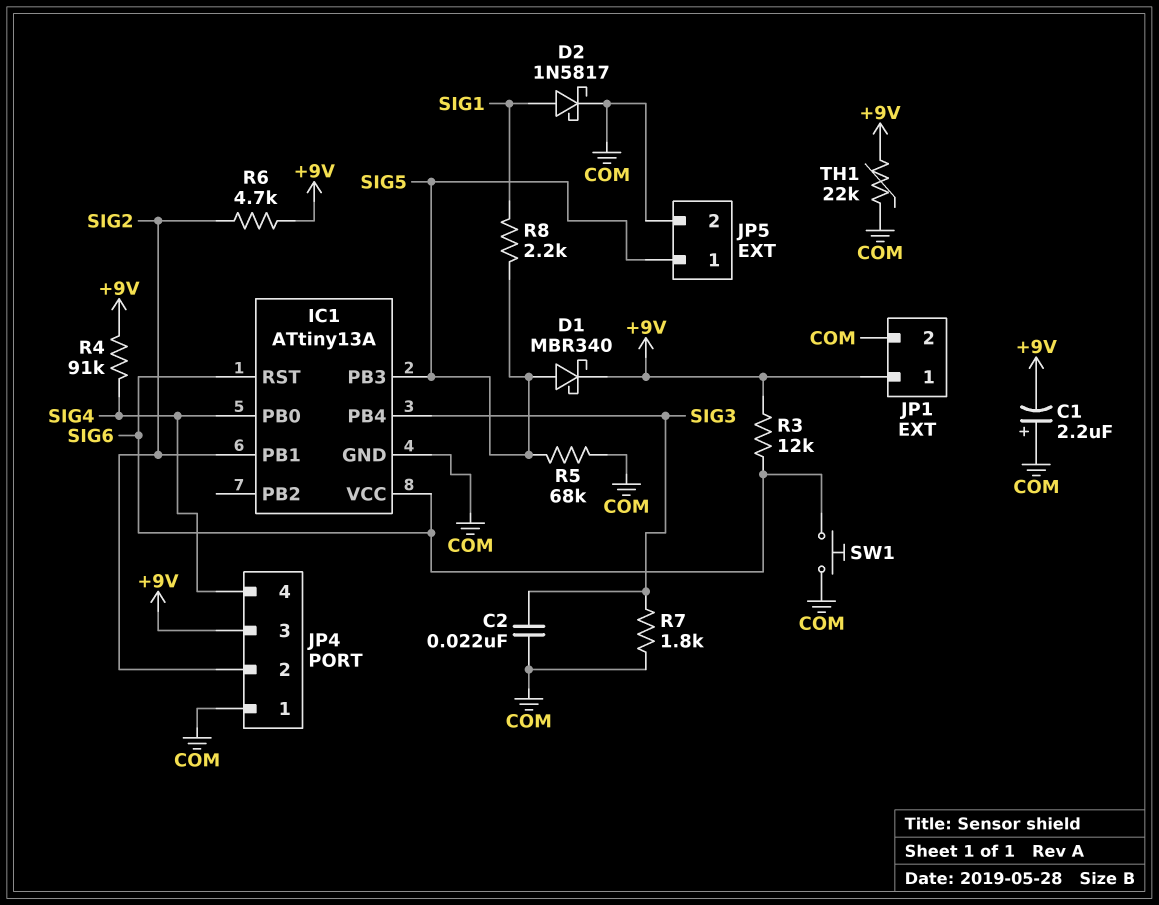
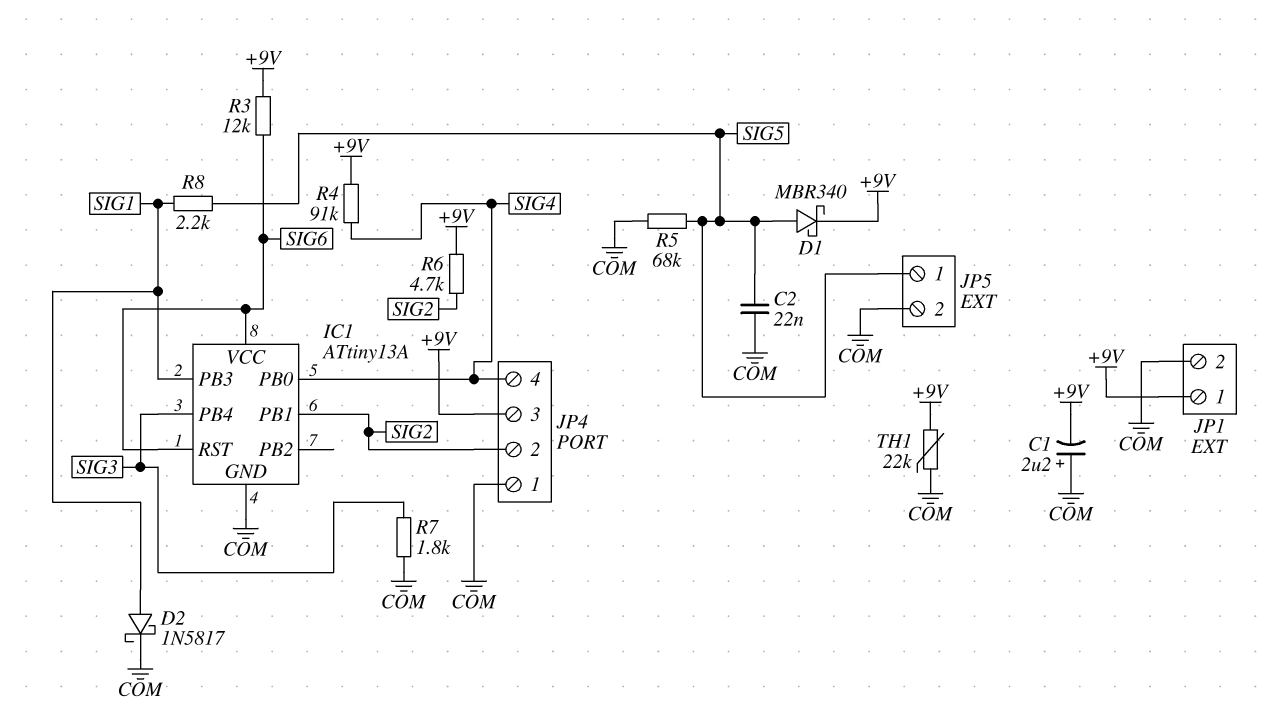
C2: 22nF (COM, SIG3) -> 22nF (COM, SIG5)
IC1 pin PB3: SIG5 -> SIG1
SW1: button (COM, SIG6) -> none

